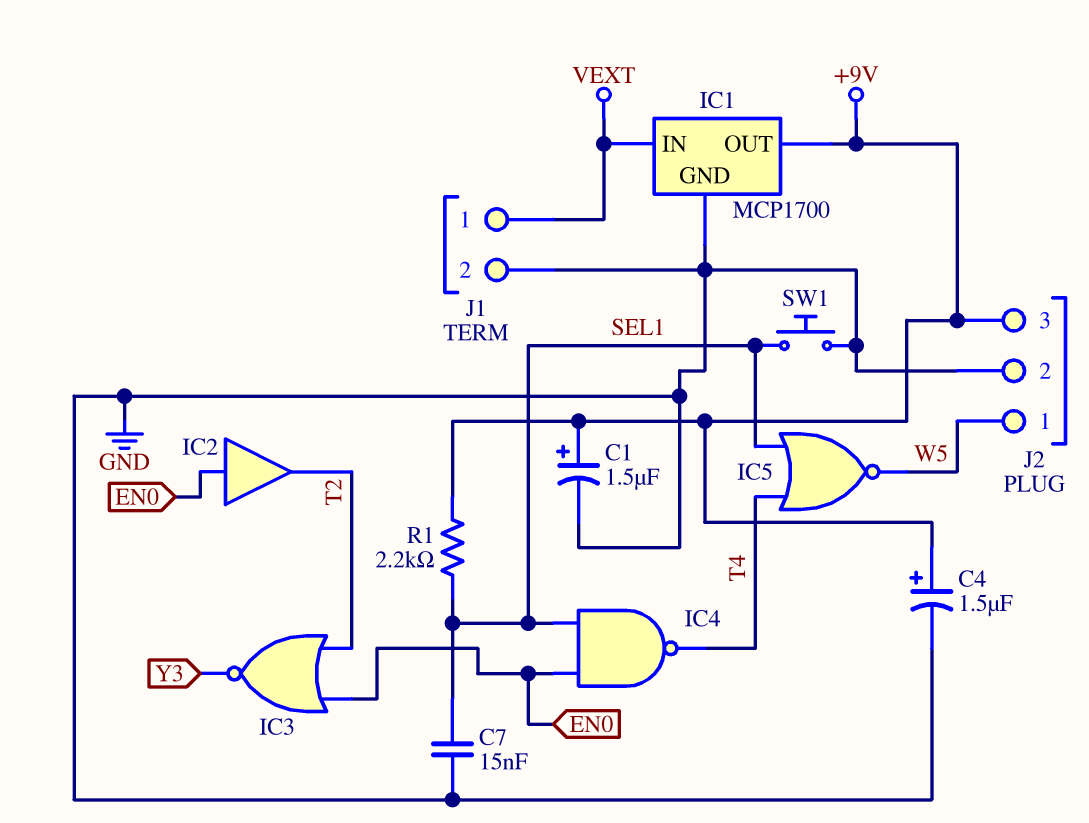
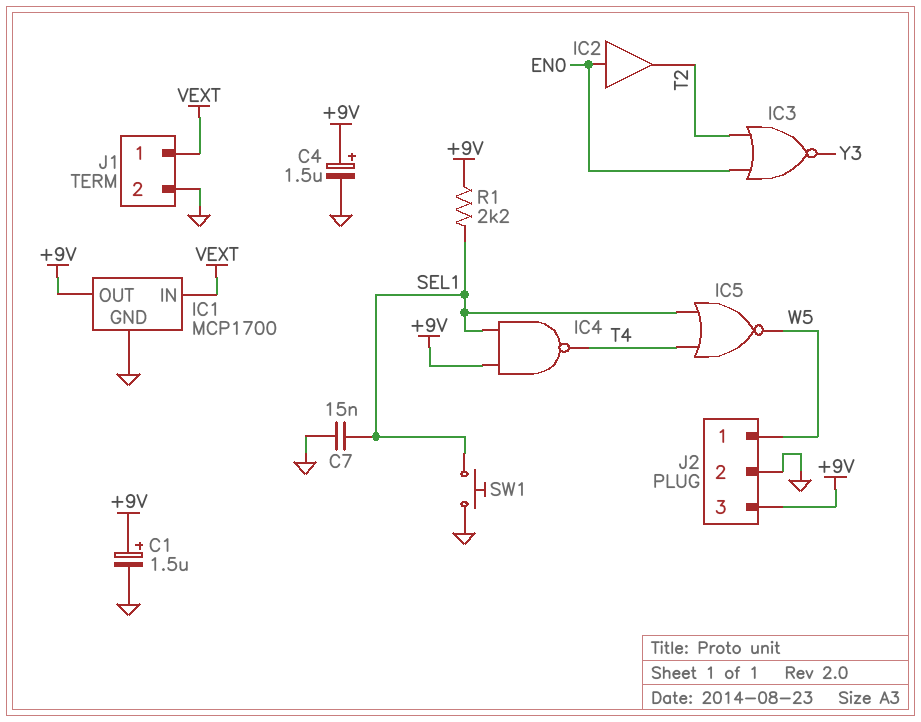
IC4: NAND (in EN0, in SEL1, out T4) -> NAND (in +9V, in SEL1, out T4)

